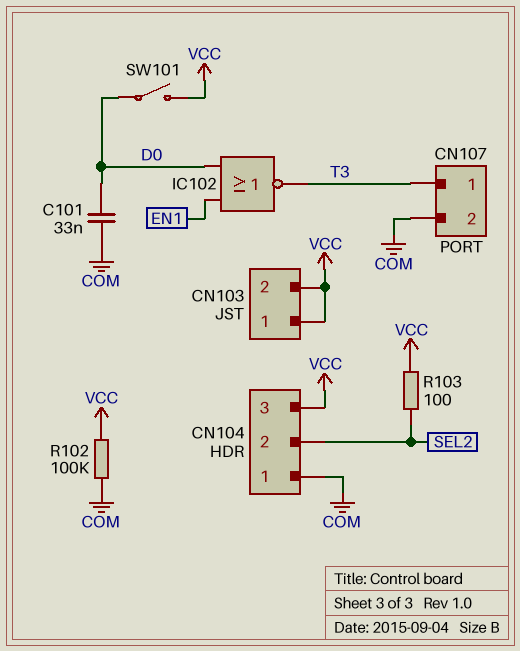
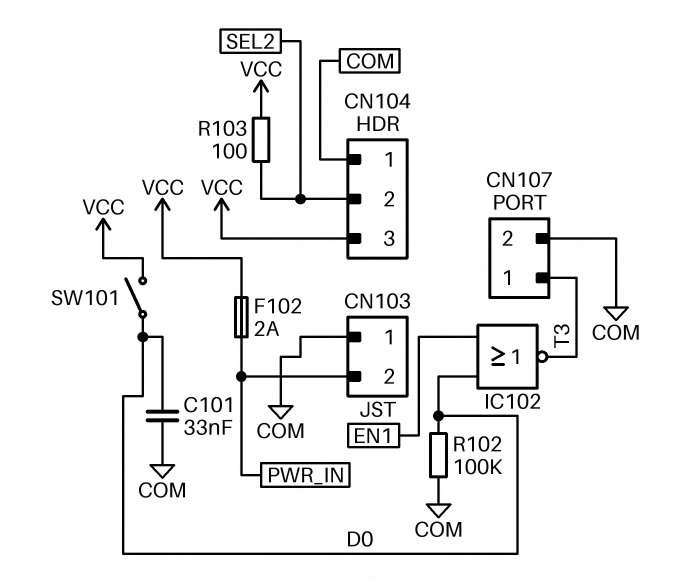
CN103 pin 1: VCC -> COM
CN103 pin 2: VCC -> PWR_IN
F102: none -> 2A (PWR_IN, VCC)
R102: 100k (COM, VCC) -> 100k (COM, D0)

